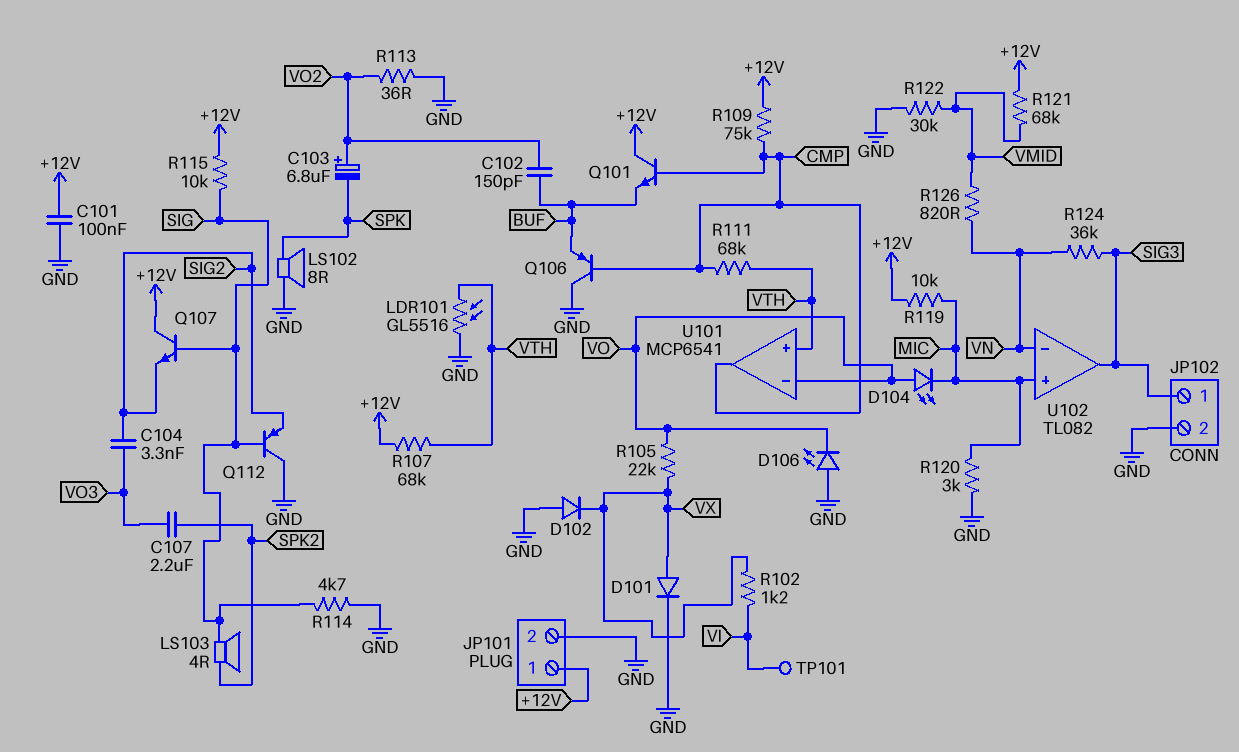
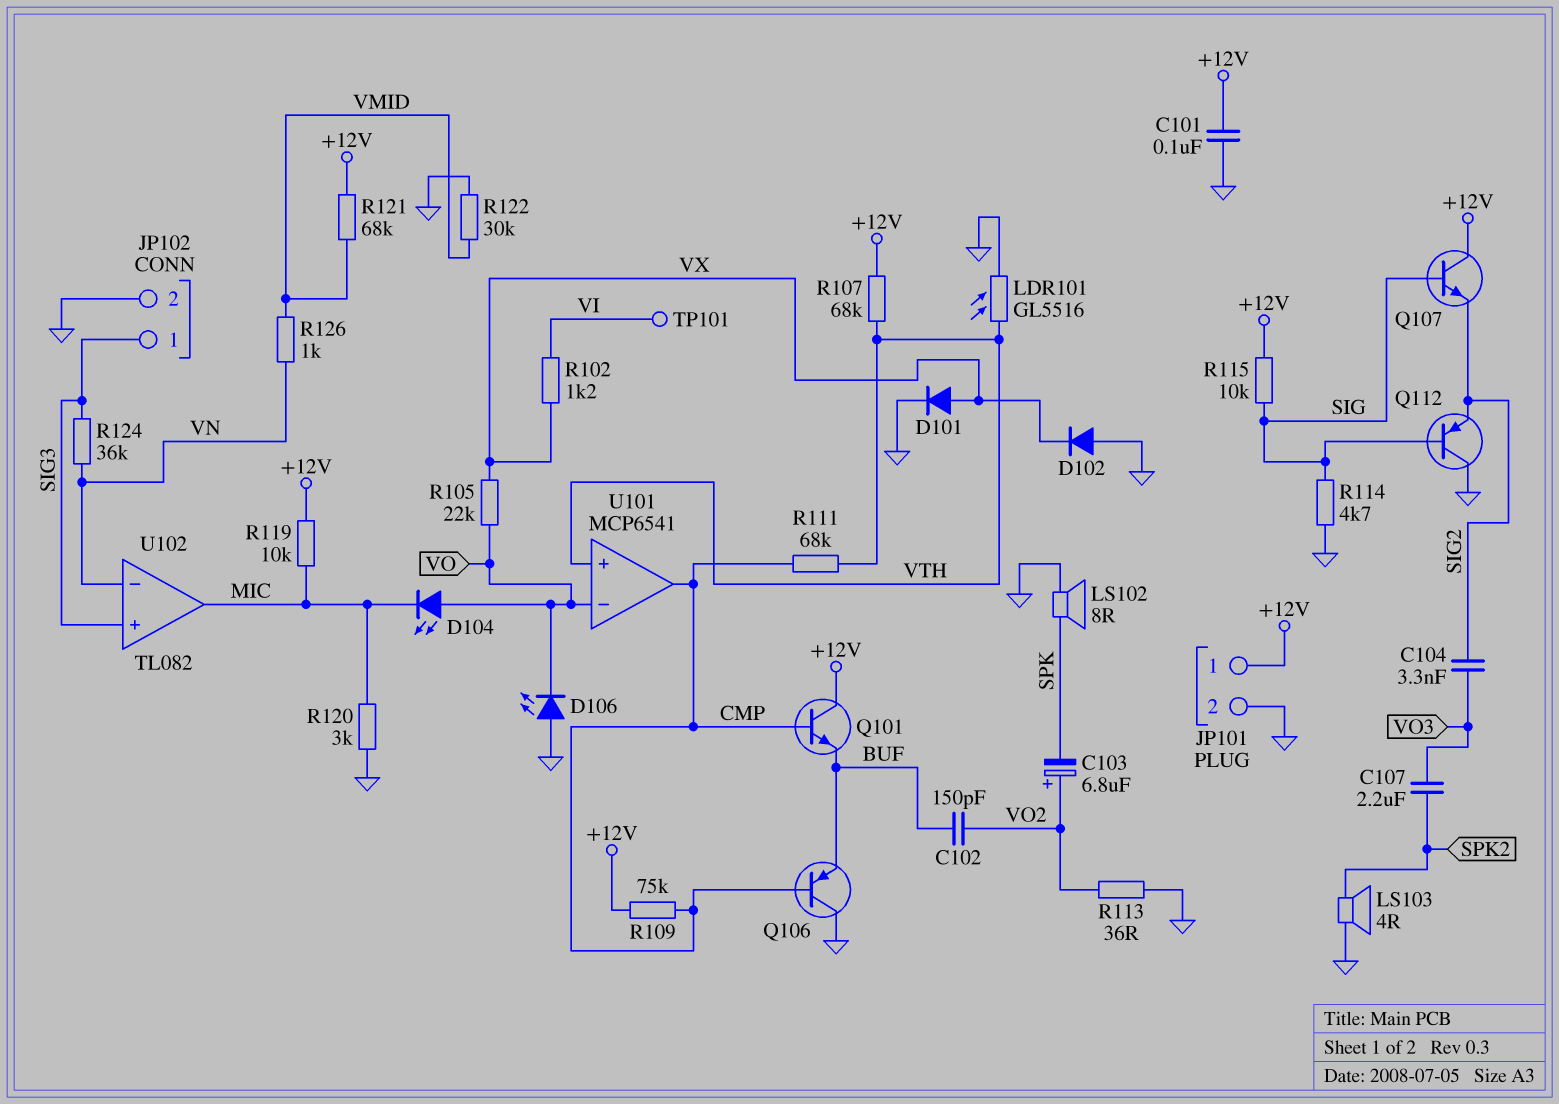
LS103: speaker 4R (SIG, SPK2) -> speaker 4R (GND, SPK2)
R126: 820 (VMID, VN) -> 1k (VMID, VN)
U102 pin in+: MIC -> SIG3
U102 pin out: SIG3 -> MIC

